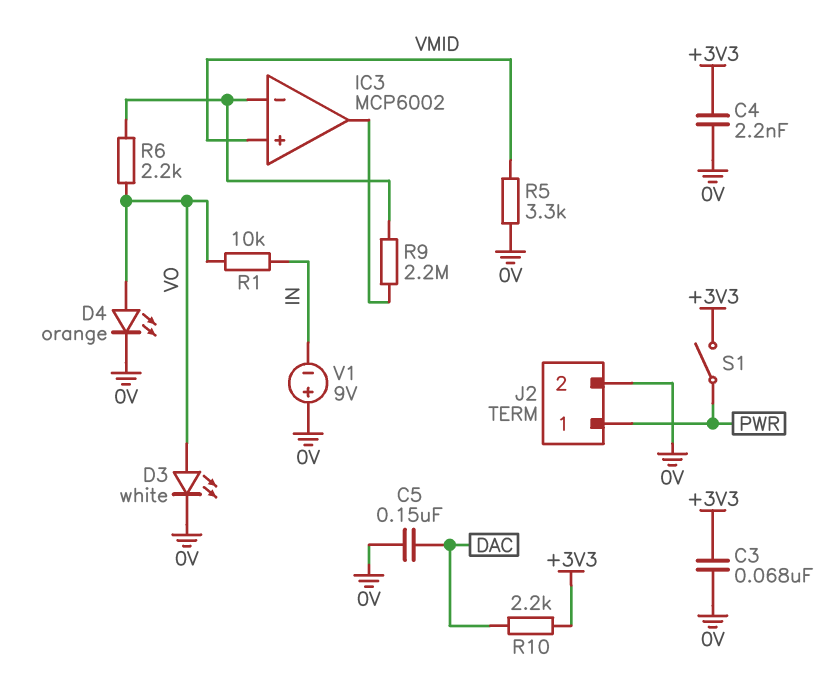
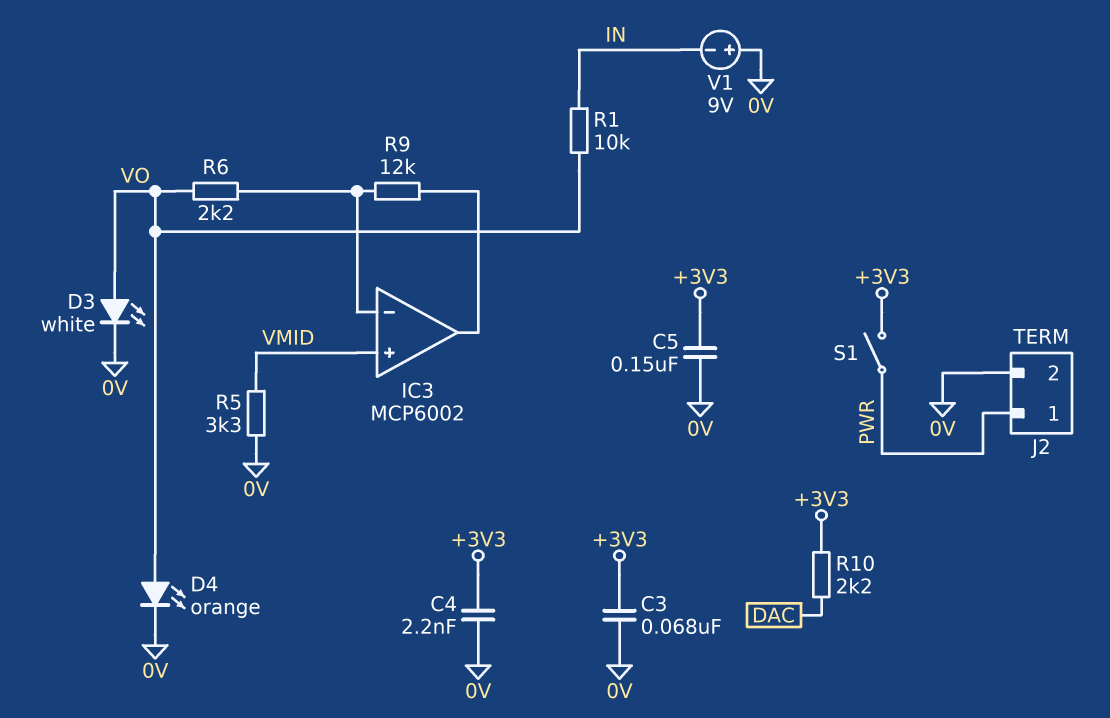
C5: 150nF (0V, DAC) -> 150nF (+3V3, 0V)
R9: 2.2M (IC3/in-, IC3/out) -> 12k (IC3/in-, IC3/out)

